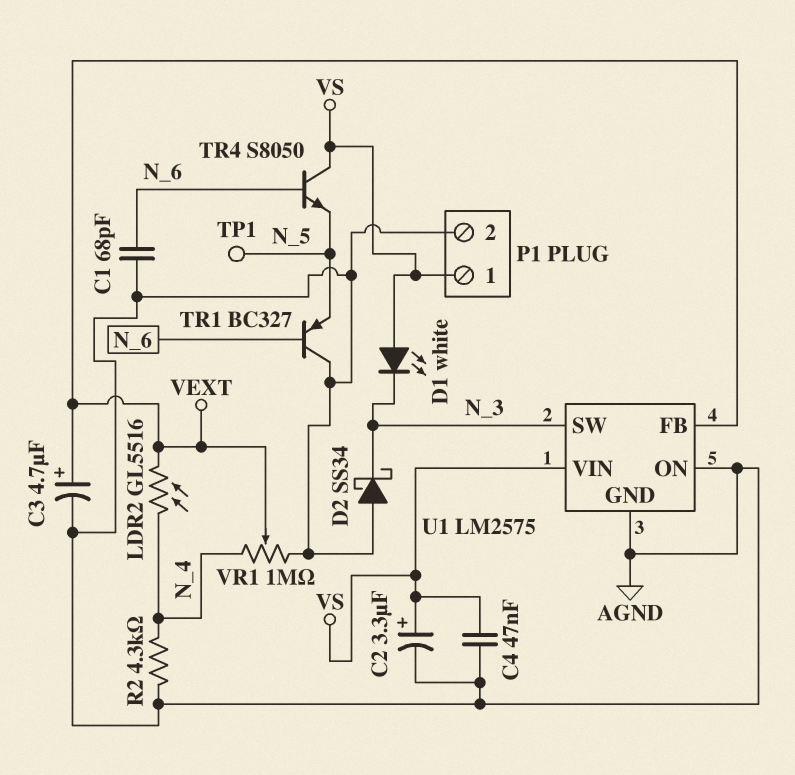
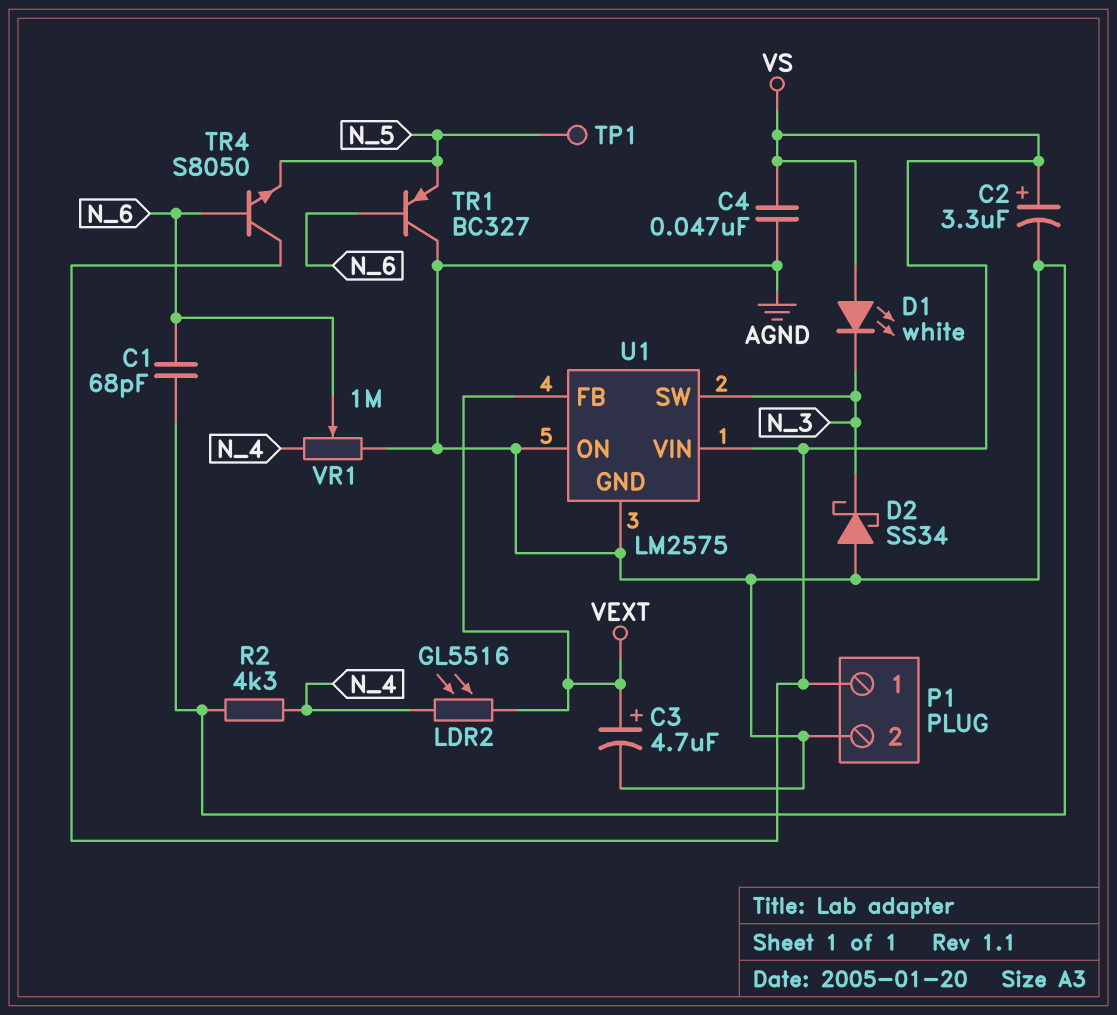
VR1: 1M (AGND, N_4, wiper VEXT) -> 1M (AGND, N_4, wiper N_6)

